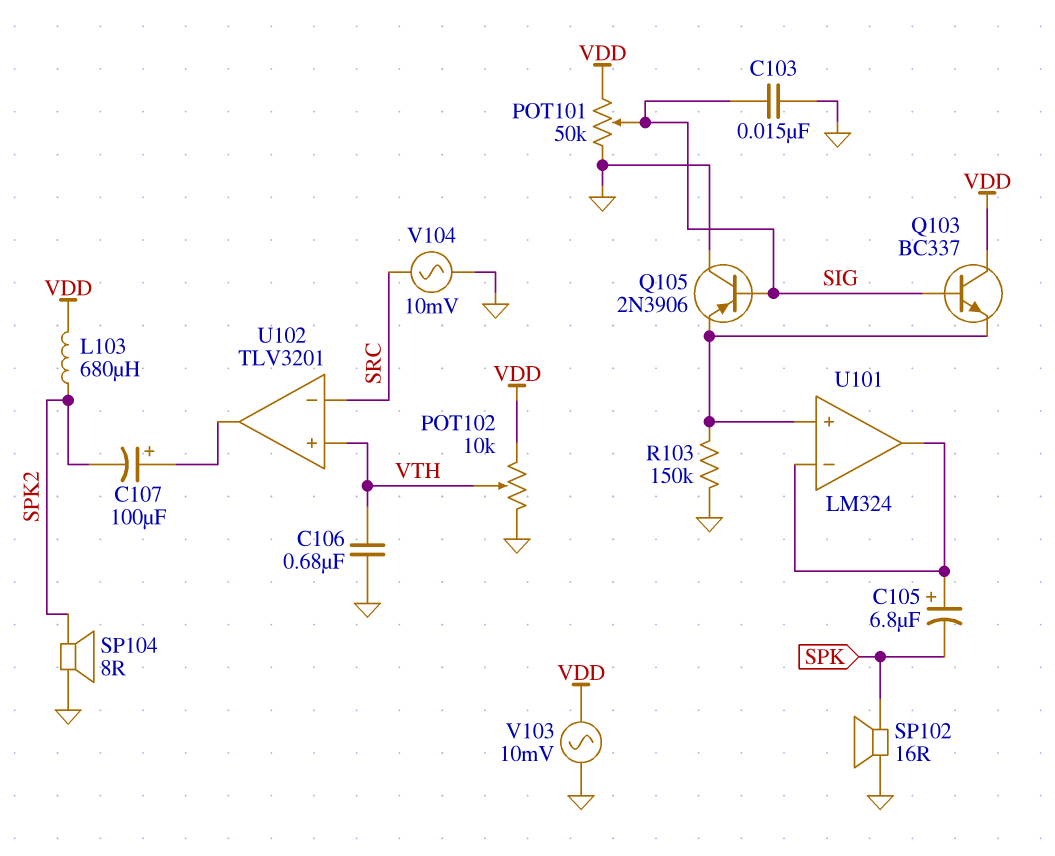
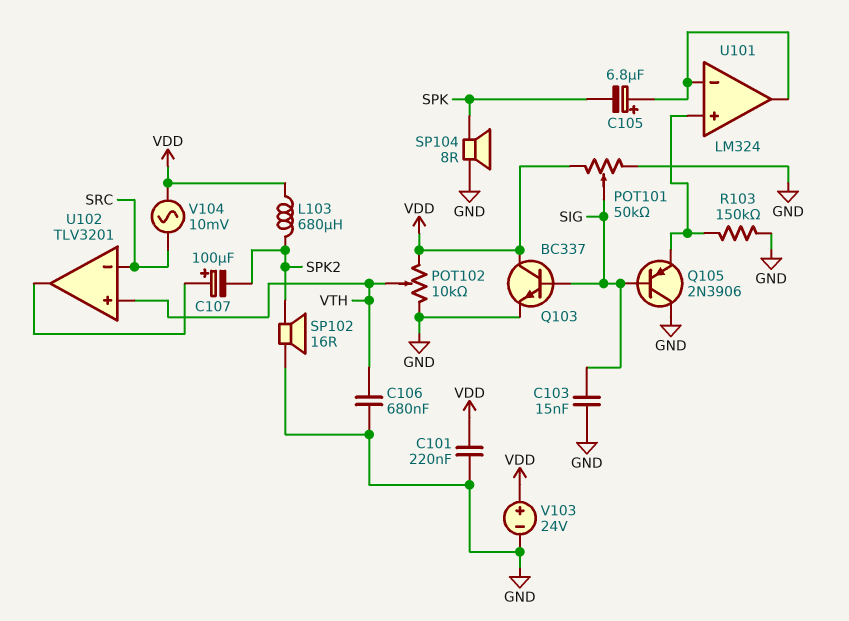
C101: none -> 220nF (GND, VDD)
Q103: NPN BC337 (B SIG, C VDD, E U101/in+) -> NPN BC337 (B SIG, C VDD, E GND)
SP102: speaker 16R (GND, SPK) -> speaker 16R (GND, SPK2)
SP104: speaker 8R (GND, SPK2) -> speaker 8R (GND, SPK)
V103: AC 10mV (GND, VDD) -> 24V (plus VDD, minus GND)
V104: AC 10mV (GND, SRC) -> AC 10mV (SRC, VDD)

